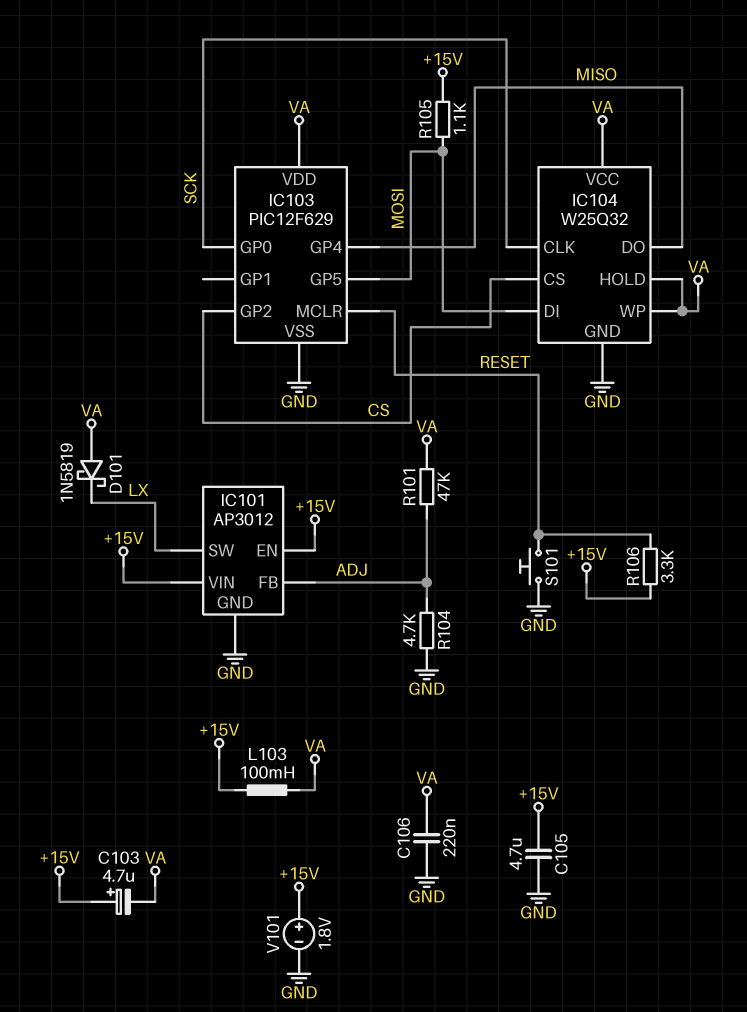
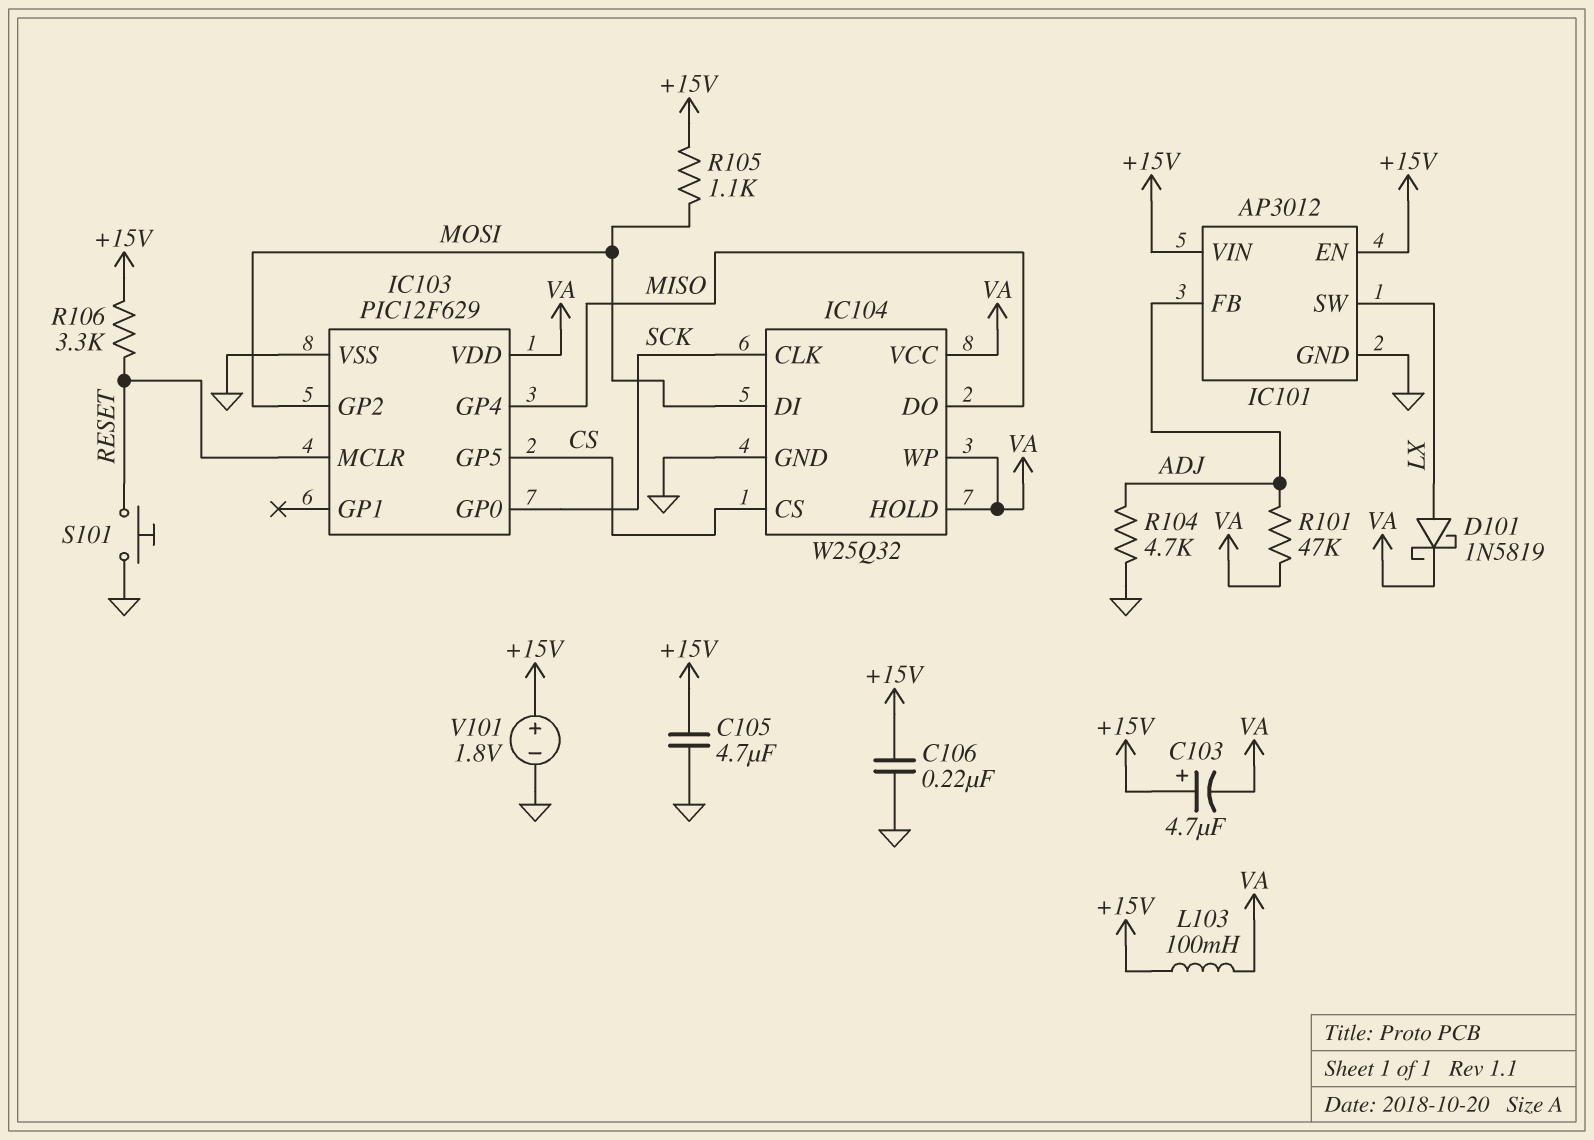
C106: 220nF (GND, VA) -> 220nF (+15V, GND)
D101: schottky 1N5819 (A VA, K LX) -> schottky 1N5819 (A LX, K VA)
IC103 pin GP2: CS -> MOSI
IC103 pin GP5: MOSI -> CS

